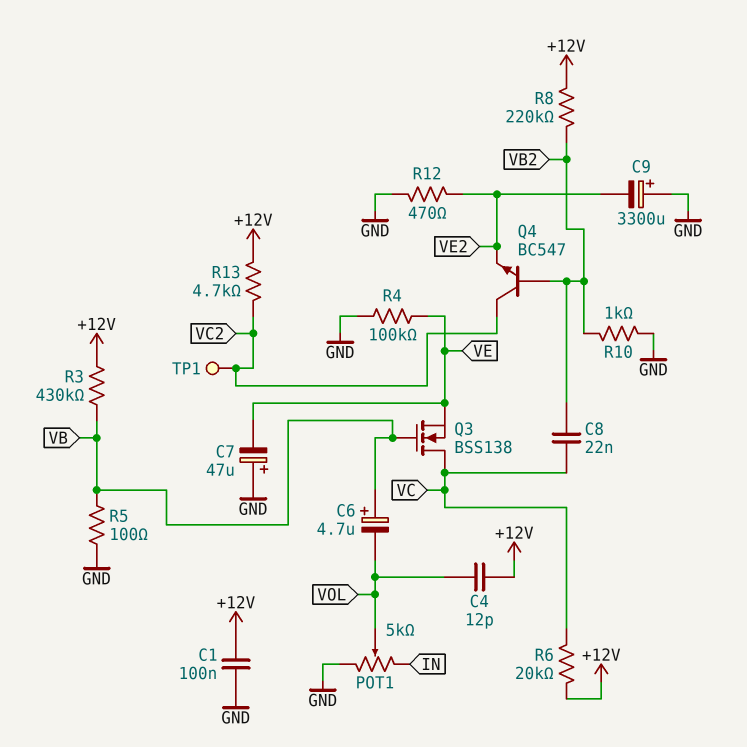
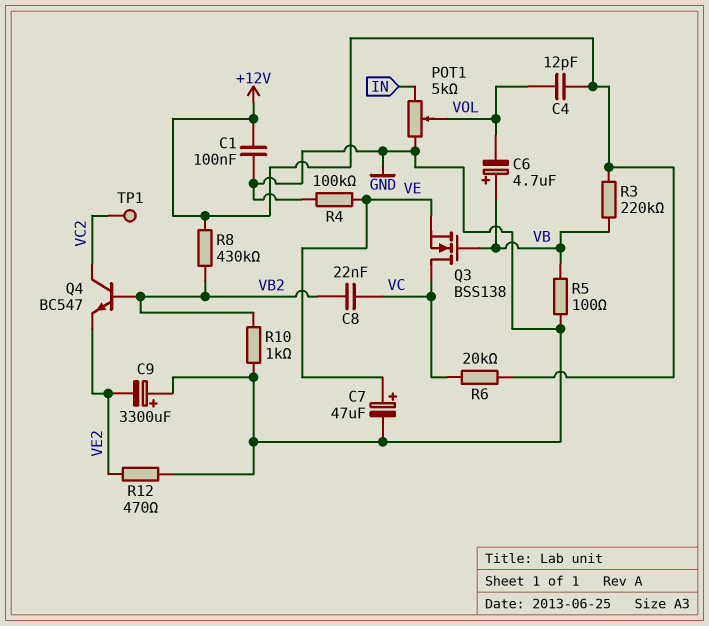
C7: 47uF (plus GND, minus VE) -> 47uF (plus VE, minus GND)
R3: 430k (+12V, VB) -> 220k (+12V, VB)
R8: 220k (+12V, VB2) -> 430k (+12V, VB2)
R13: 4.7k (+12V, VC2) -> none

